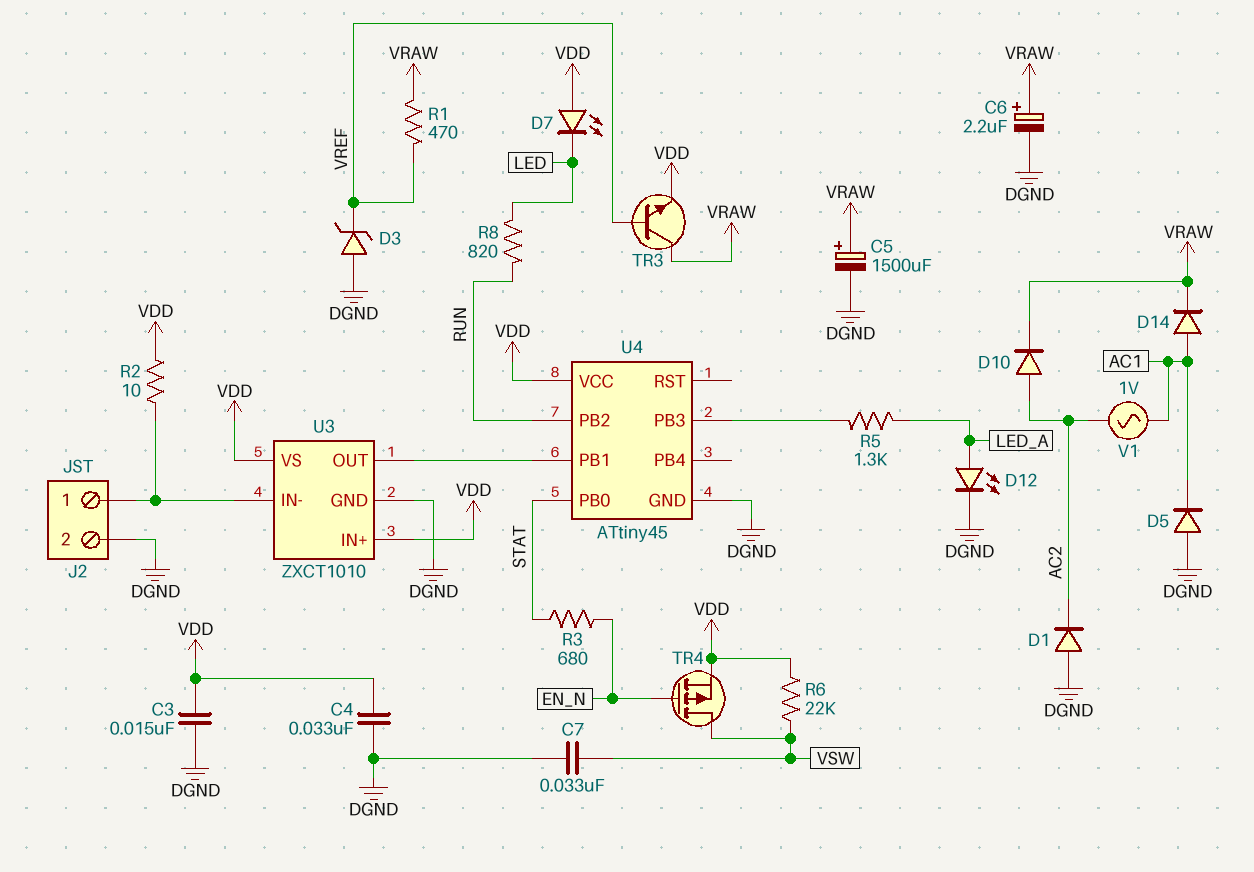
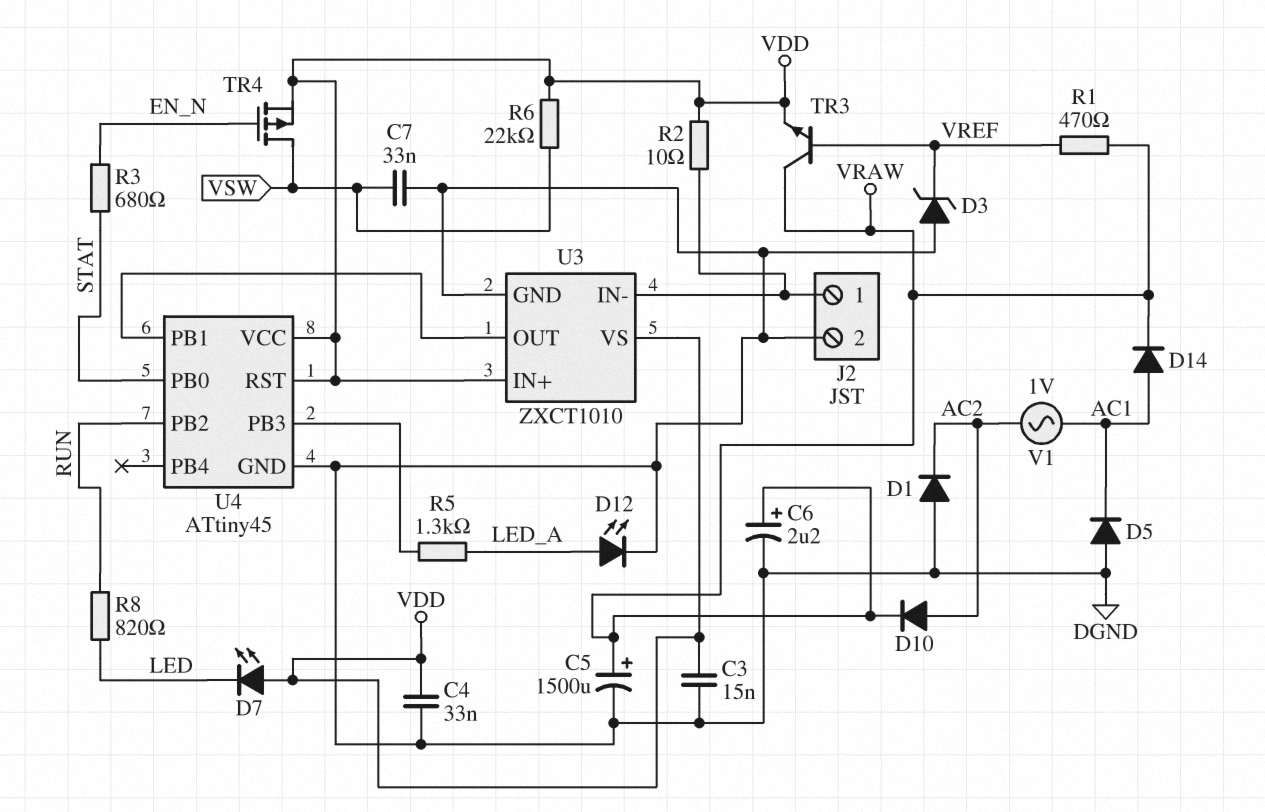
U4 pin RST: none -> VDD

